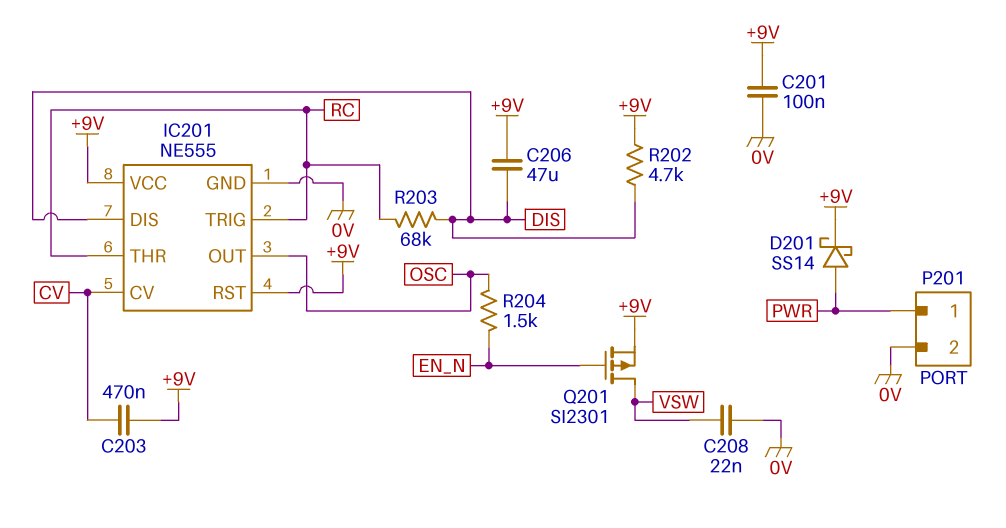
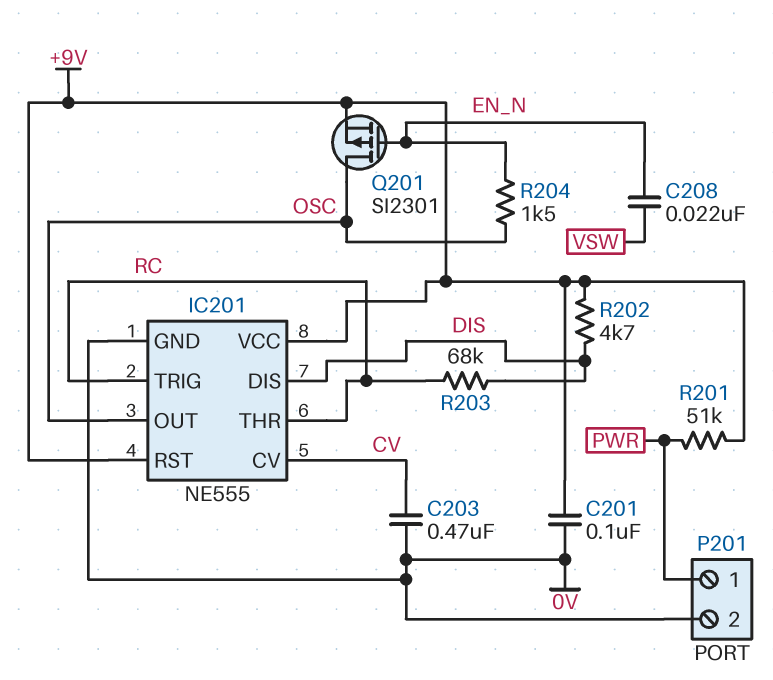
C203: 470nF (+9V, CV) -> 470nF (0V, CV)
C206: 47uF (+9V, DIS) -> none
C208: 22nF (0V, VSW) -> 22nF (EN_N, VSW)
D201: schottky SS14 (A PWR, K +9V) -> none
Q201: PMOS SI2301 (G EN_N, D VSW, S +9V) -> PMOS SI2301 (G EN_N, D OSC, S +9V)
R201: none -> 51k (+9V, PWR)

